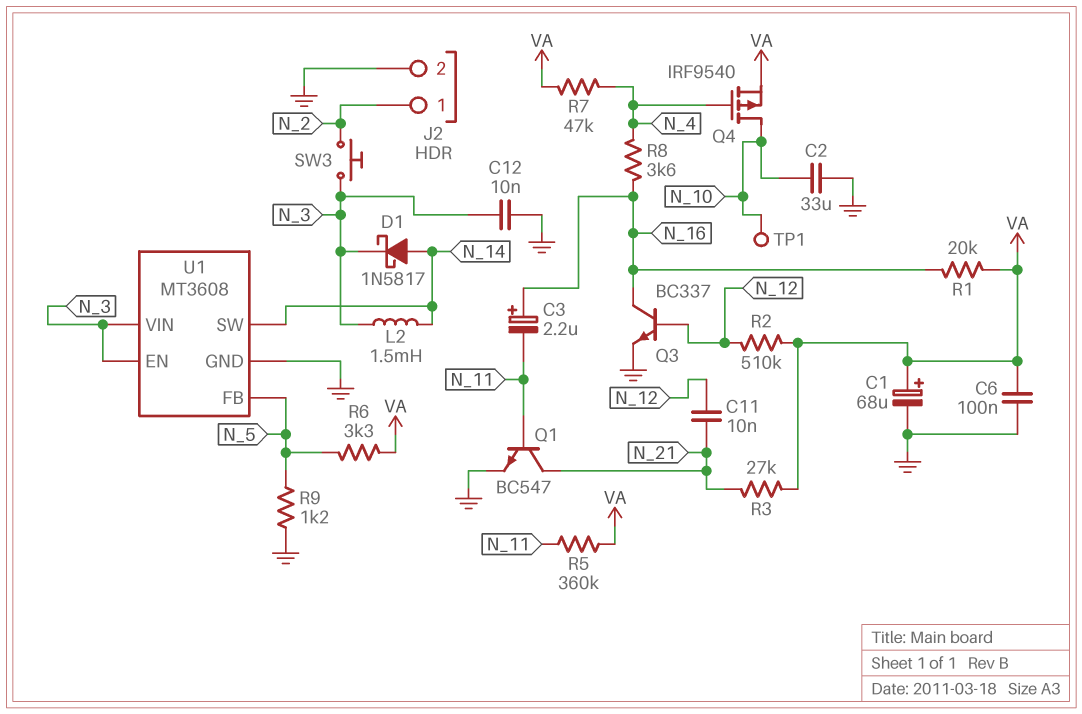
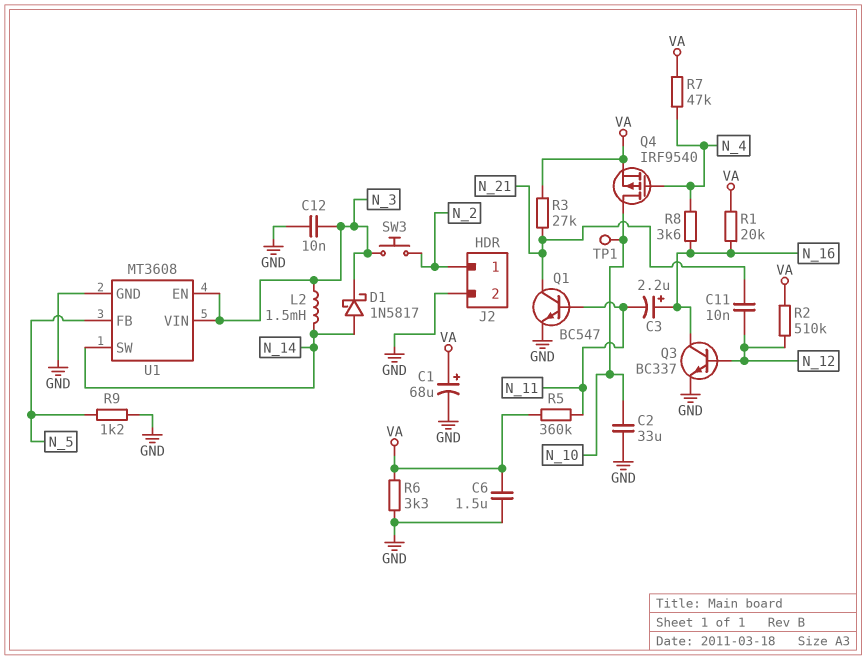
C6: 100nF (GND, VA) -> 1.5uF (GND, VA)
R6: 3.3k (N_5, VA) -> 3.3k (GND, VA)

